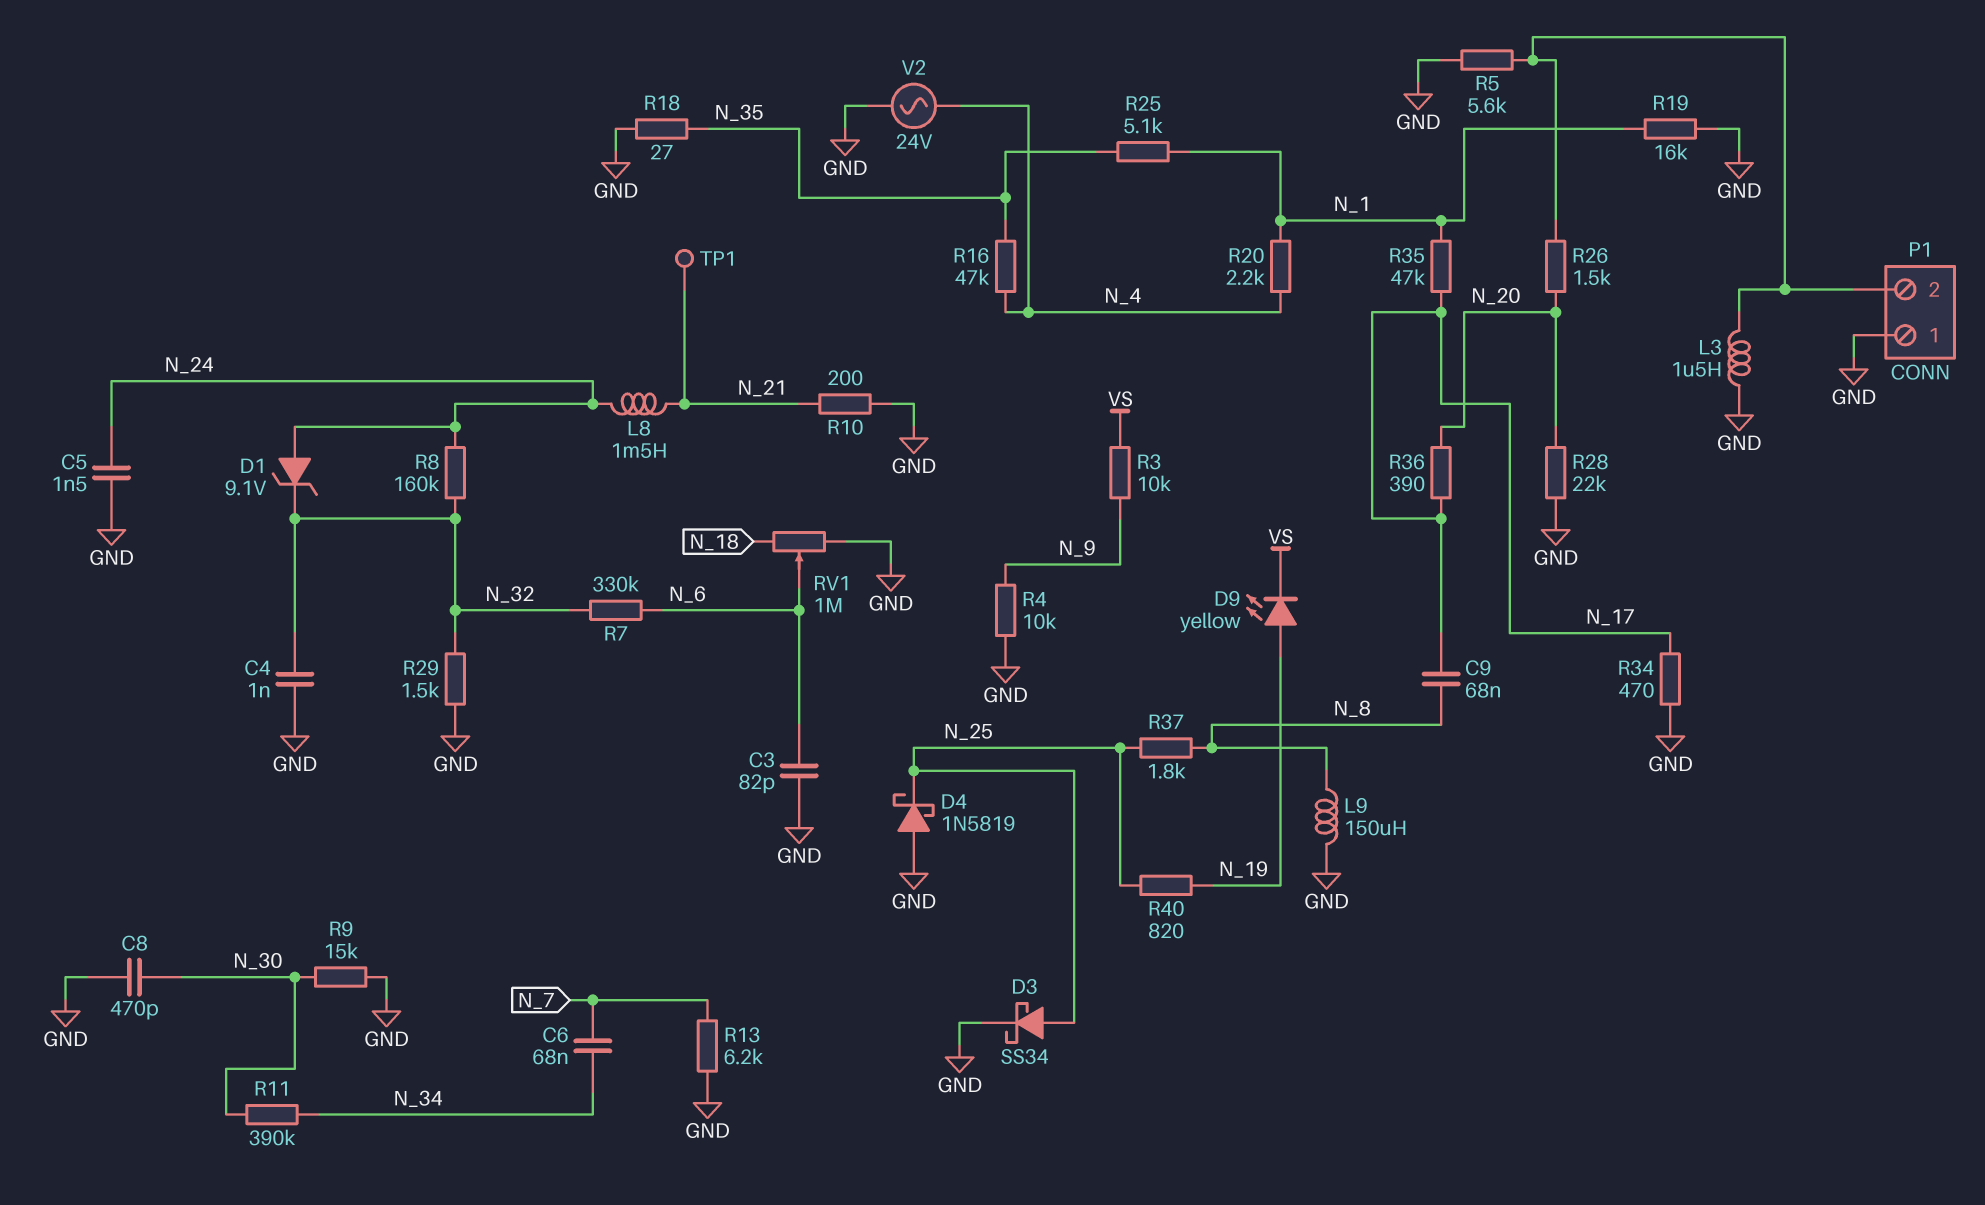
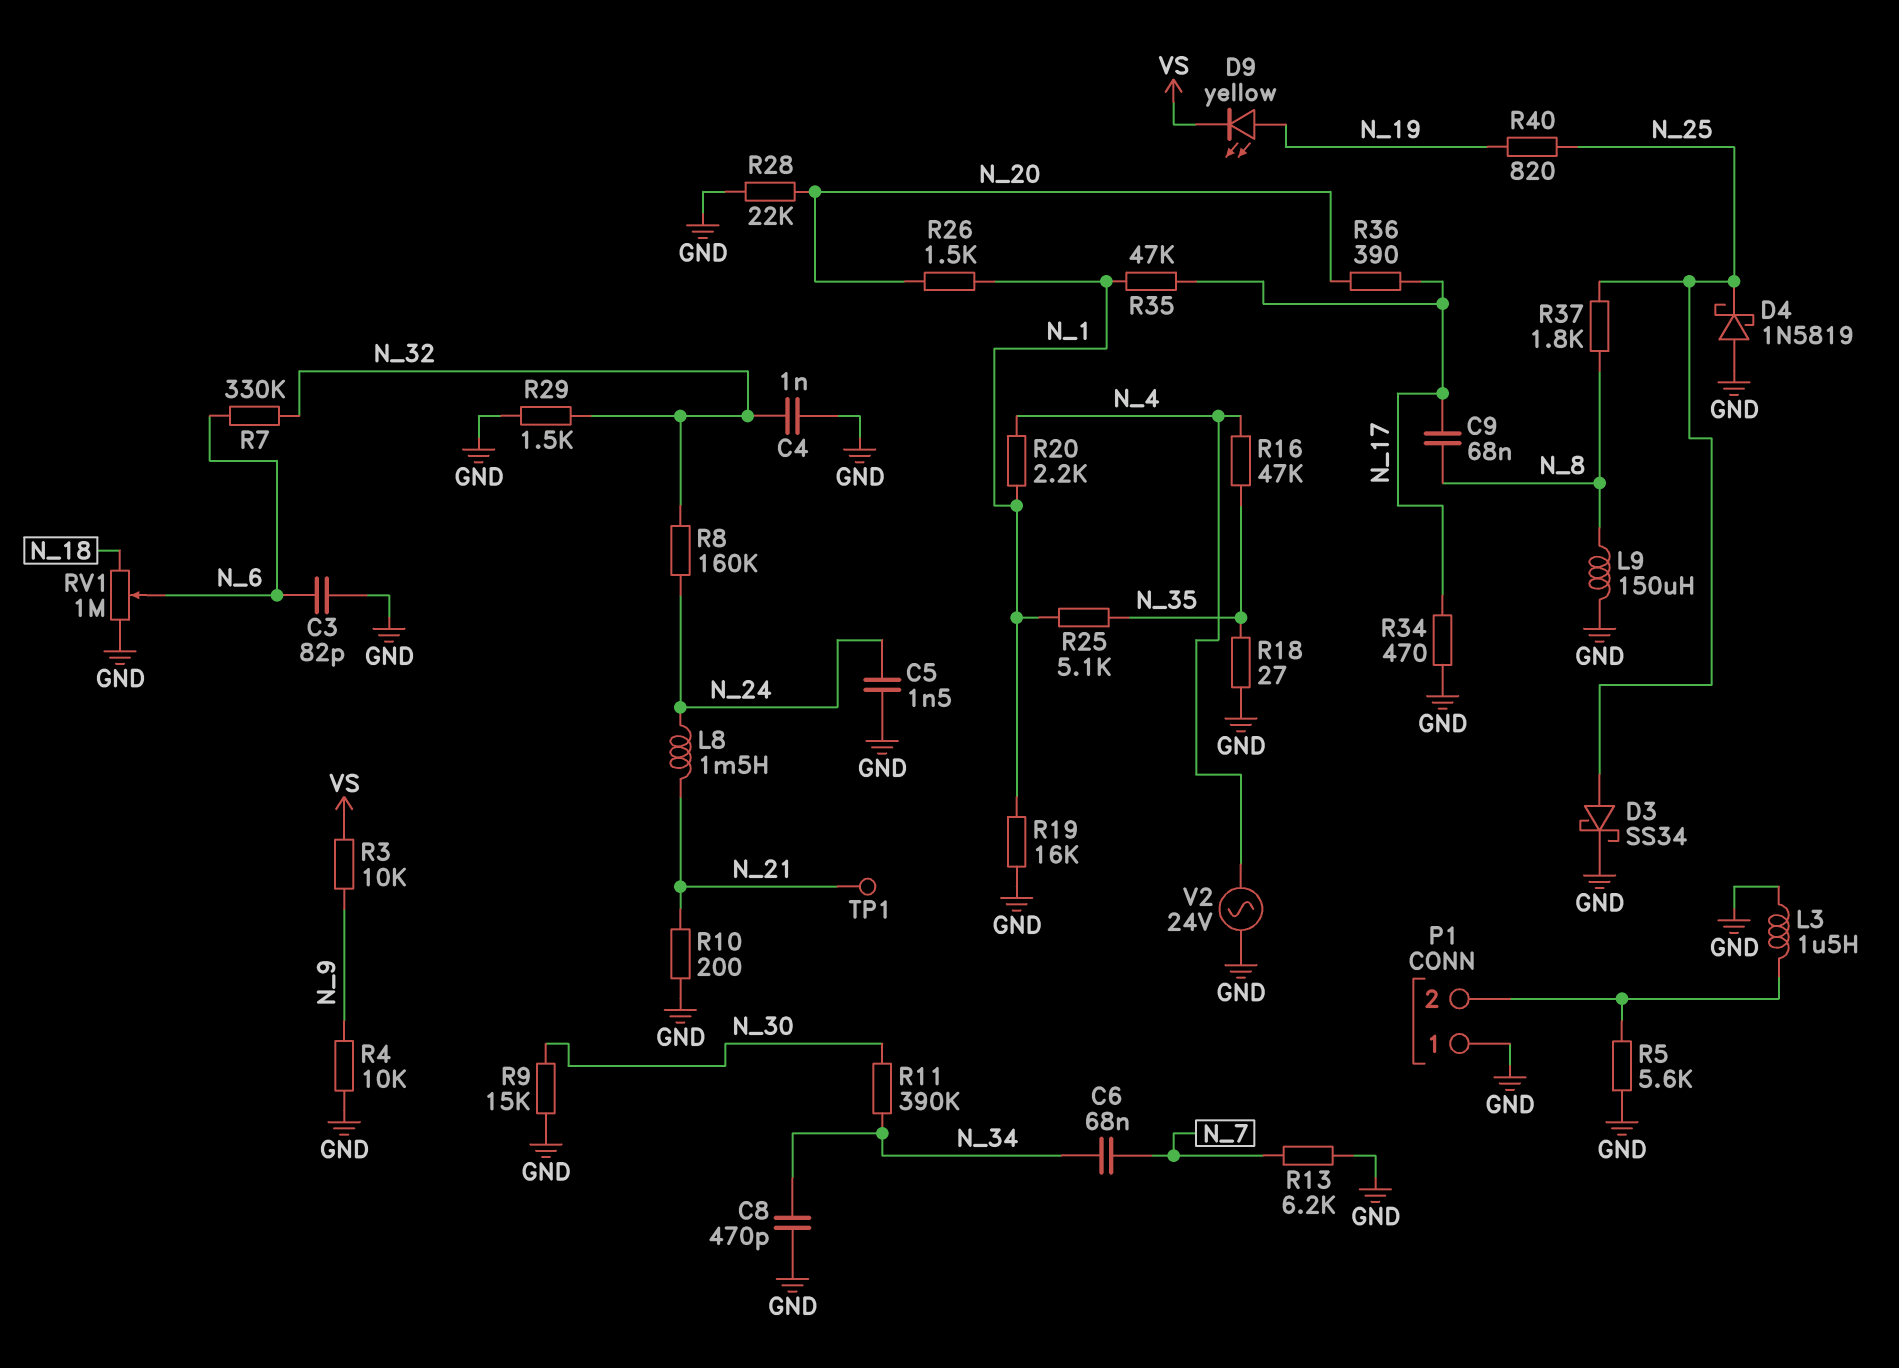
C8: 470pF (GND, N_30) -> 470pF (GND, N_34)
D1: zener 9.1V (A N_24, K N_32) -> none
R26: 1.5k (N_20, P1/2) -> 1.5k (N_1, N_20)

